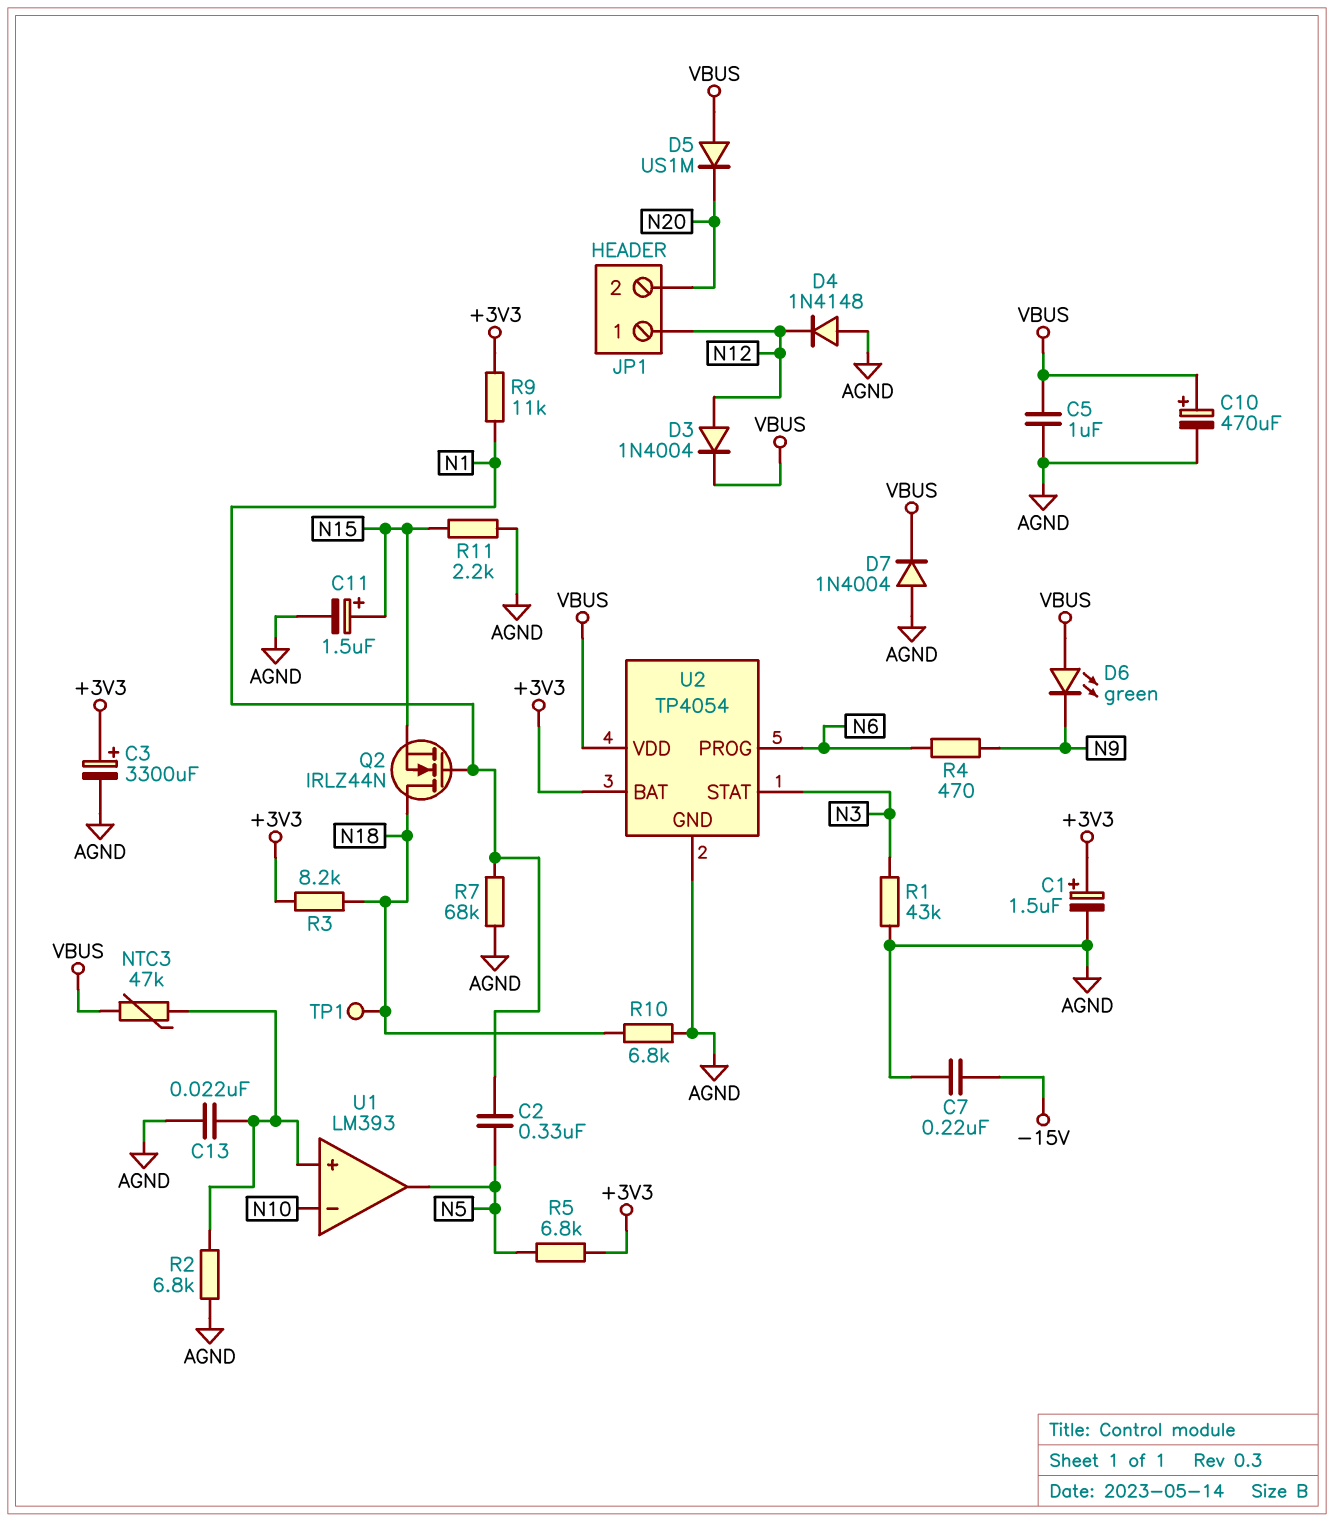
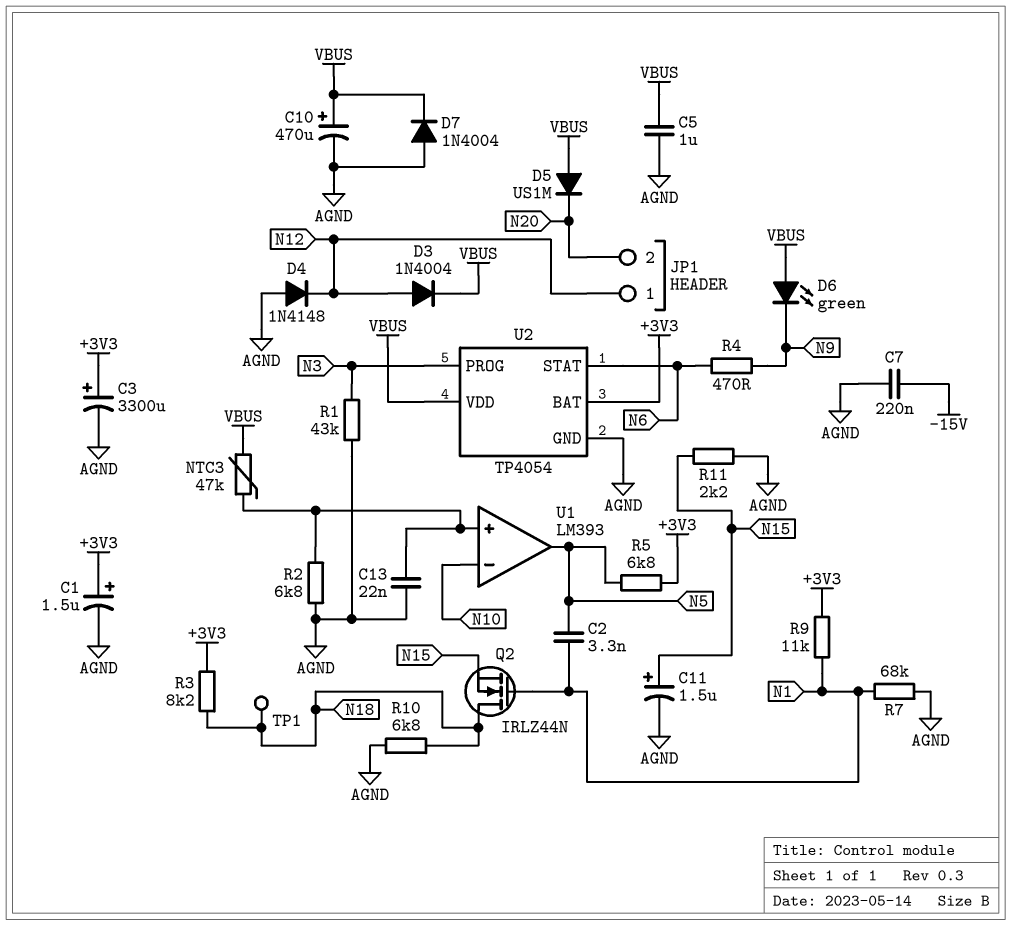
C2: 330nF (N1, N5) -> 3.3nF (N1, N5)
U2 pin PROG: N6 -> N3
U2 pin STAT: N3 -> N6

